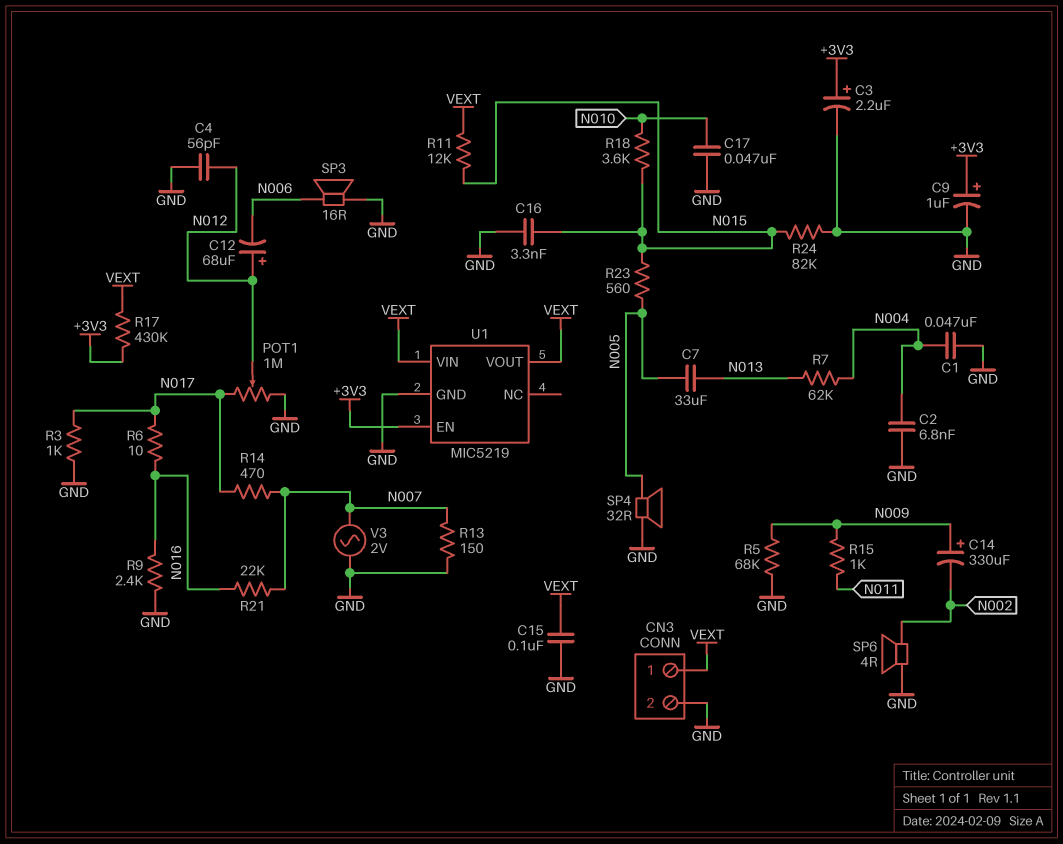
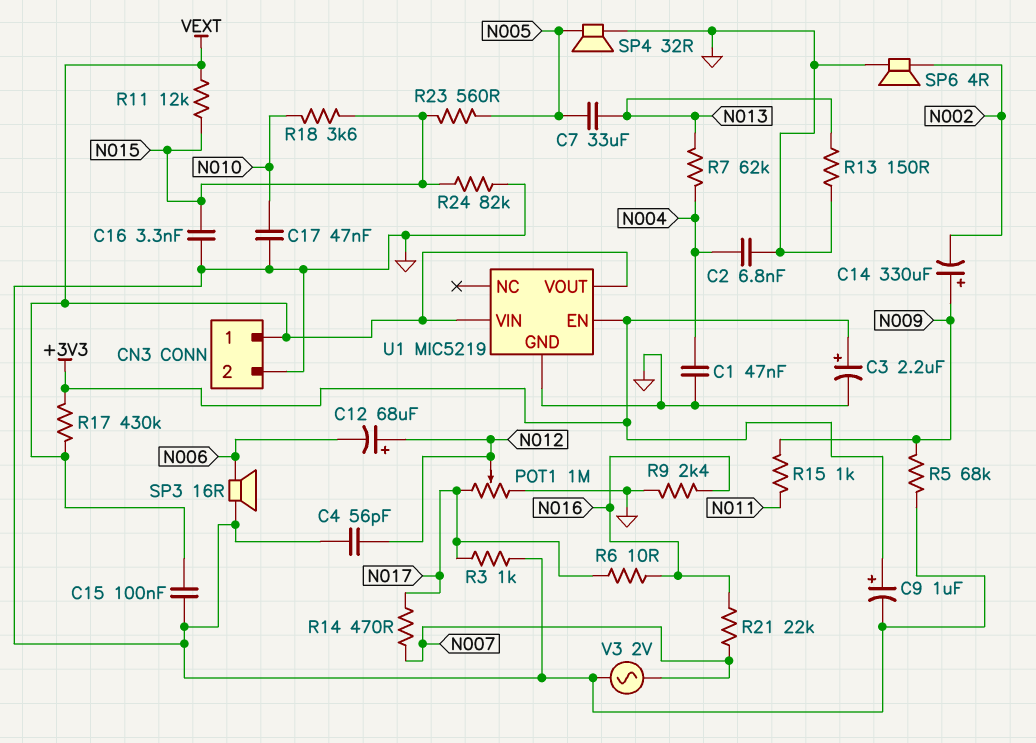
R13: 150 (GND, N007) -> 150 (GND, N013)

